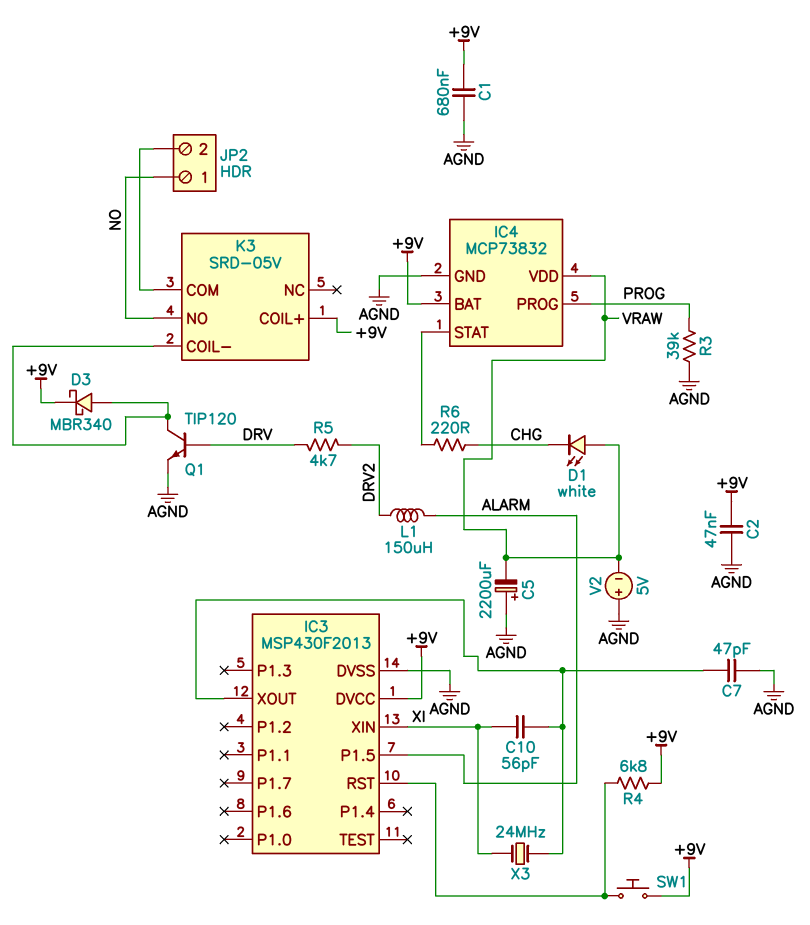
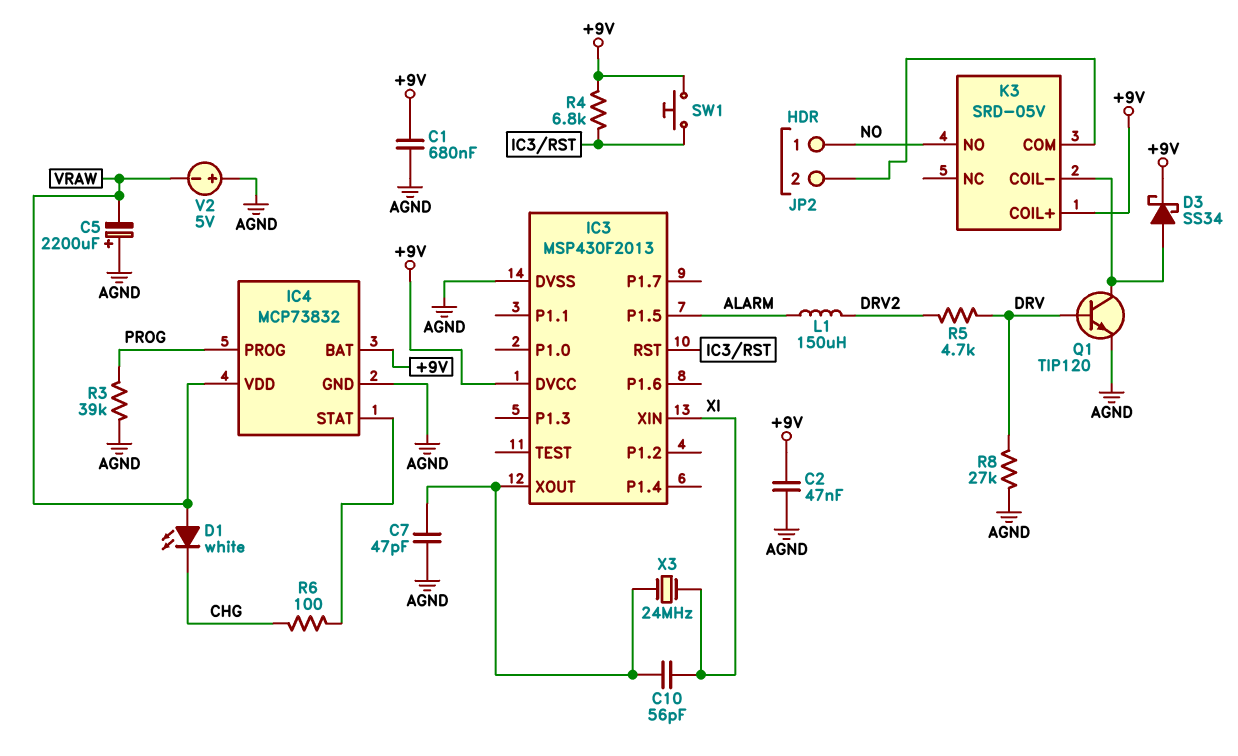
D3: schottky MBR340 (A K3/COIL-, K +9V) -> schottky SS34 (A K3/COIL-, K +9V)
R6: 220 (CHG, IC4/STAT) -> 100 (CHG, IC4/STAT)
R8: none -> 27k (AGND, DRV)

